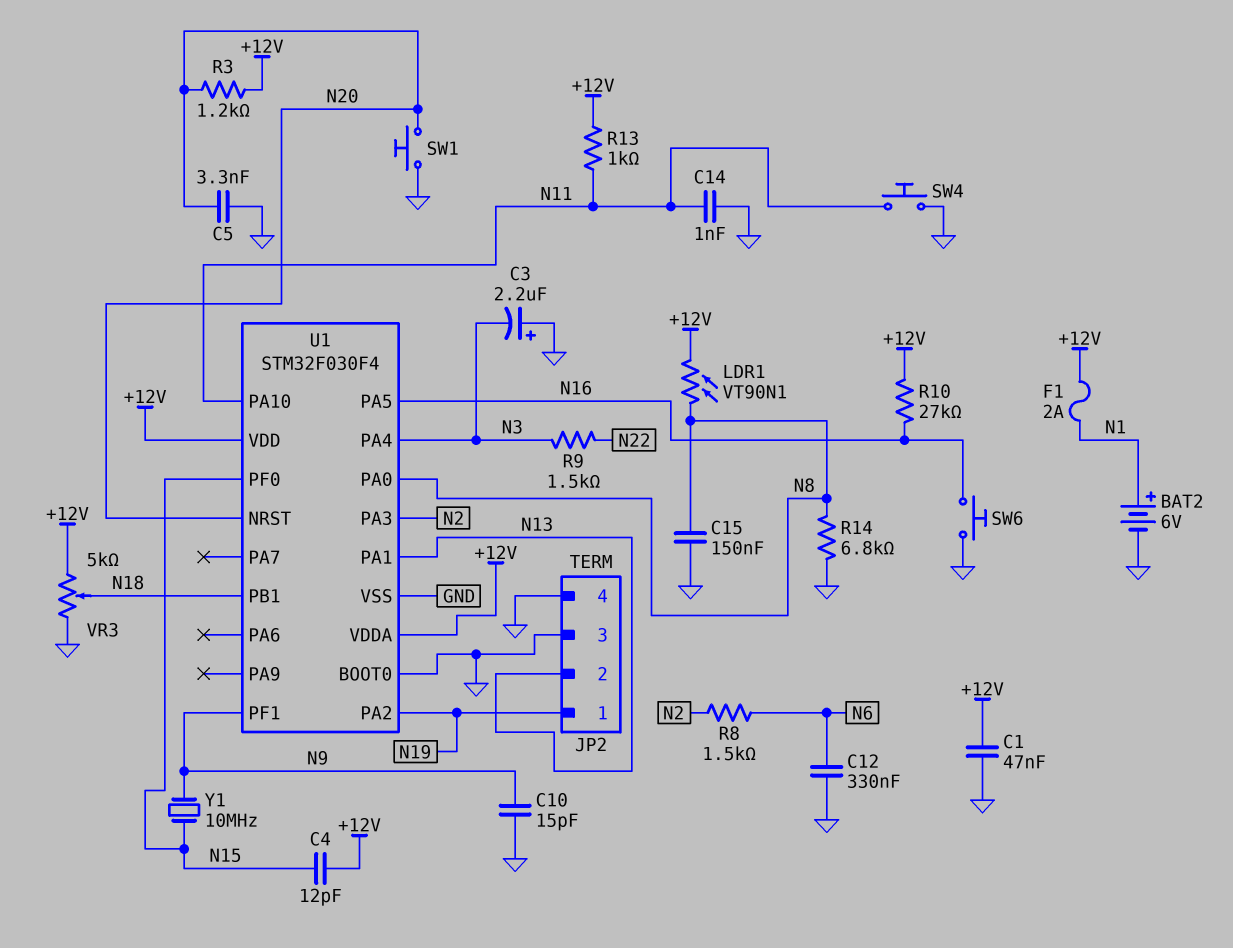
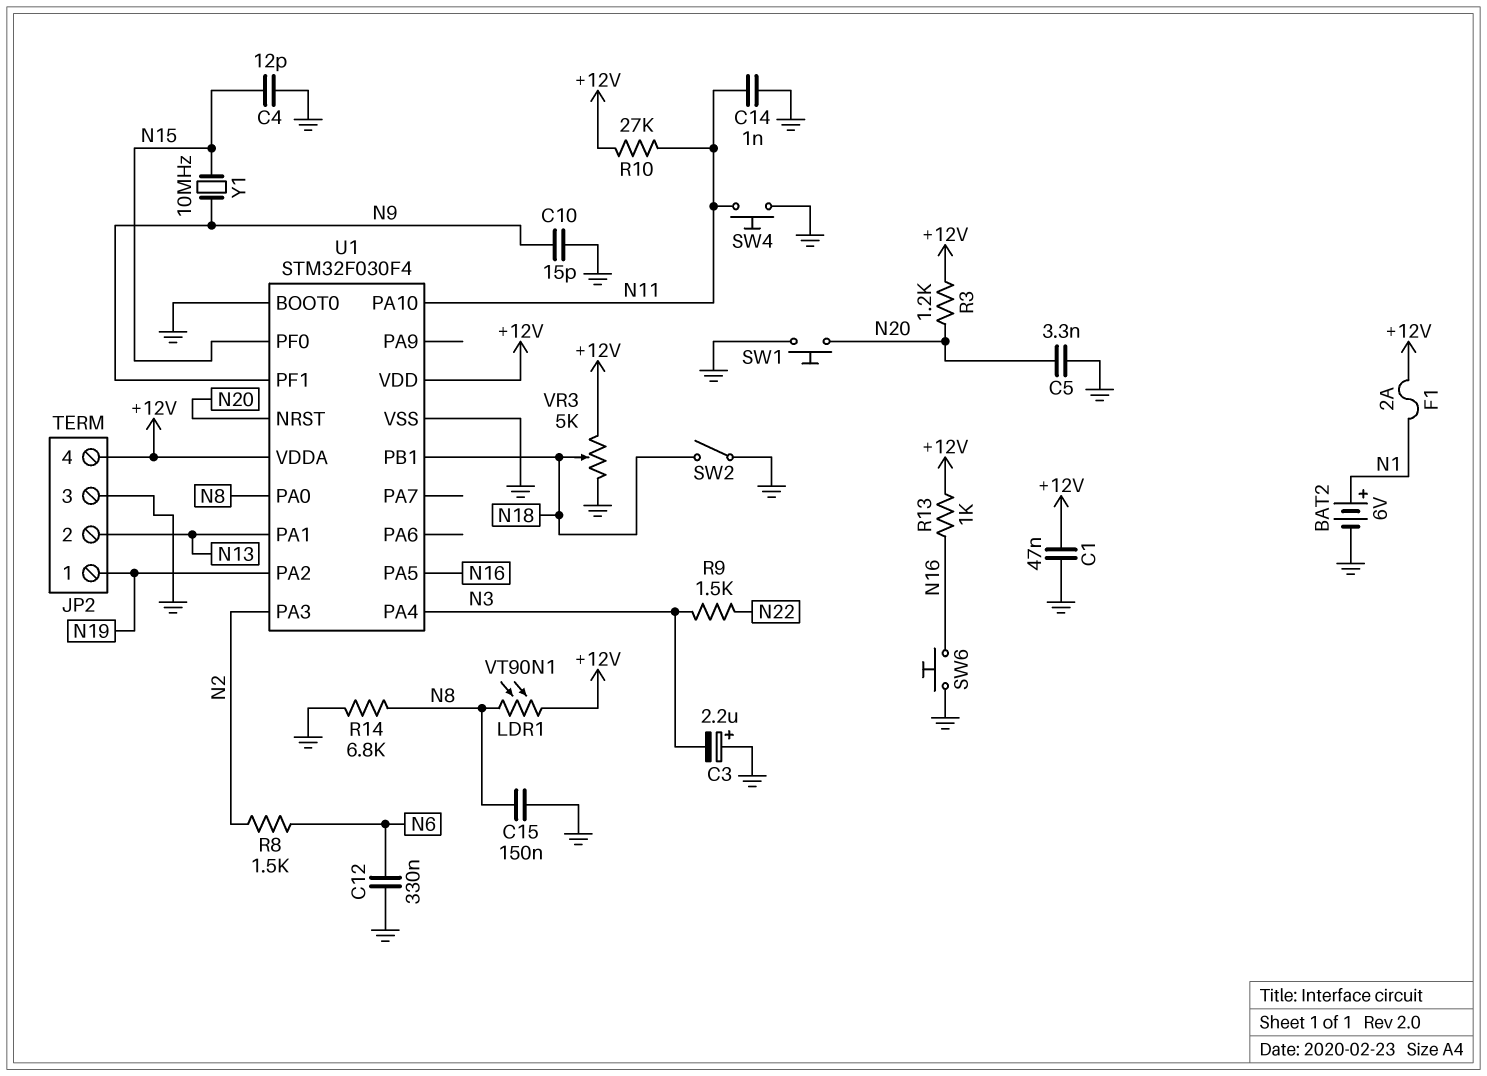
C4: 12pF (+12V, N15) -> 12pF (GND, N15)
JP2 pin 4: GND -> +12V
R10: 27k (+12V, N16) -> 27k (+12V, N11)
R13: 1k (+12V, N11) -> 1k (+12V, N16)
SW2: none -> switch (GND, N18)

